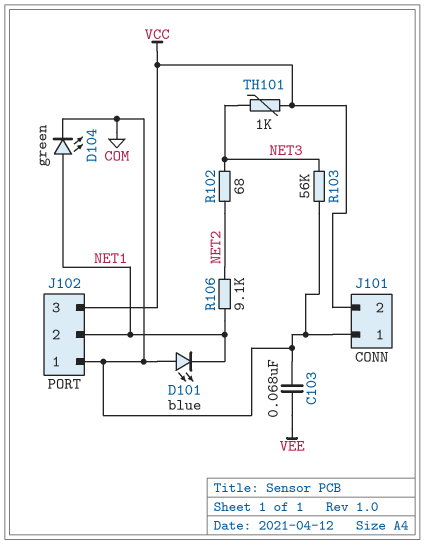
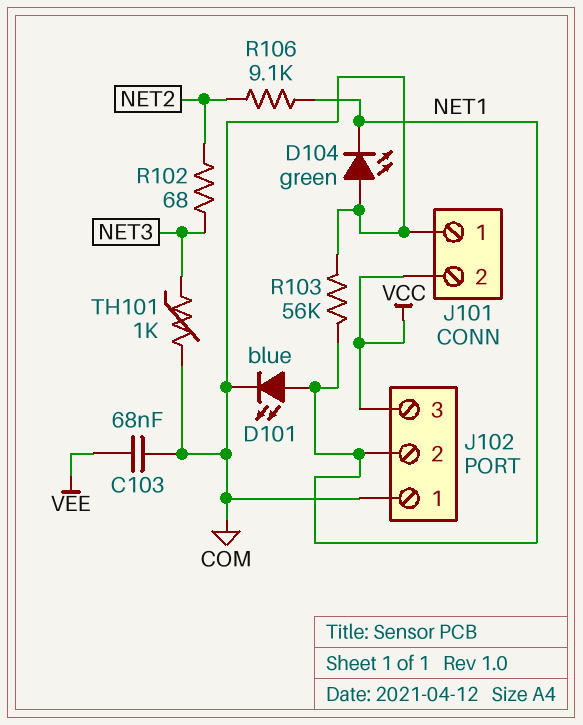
D101: LED blue (A COM, K NET1) -> LED blue (A NET1, K COM)
D104: LED green (A NET1, K COM) -> LED green (A COM, K NET1)
R103: 56k (COM, NET3) -> 56k (COM, NET1)
TH101: 1k (NET3, VCC) -> 1k (COM, NET3)

